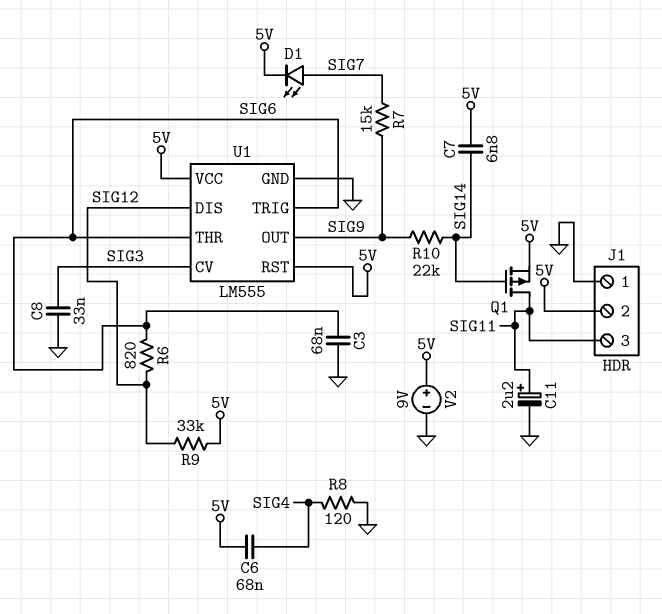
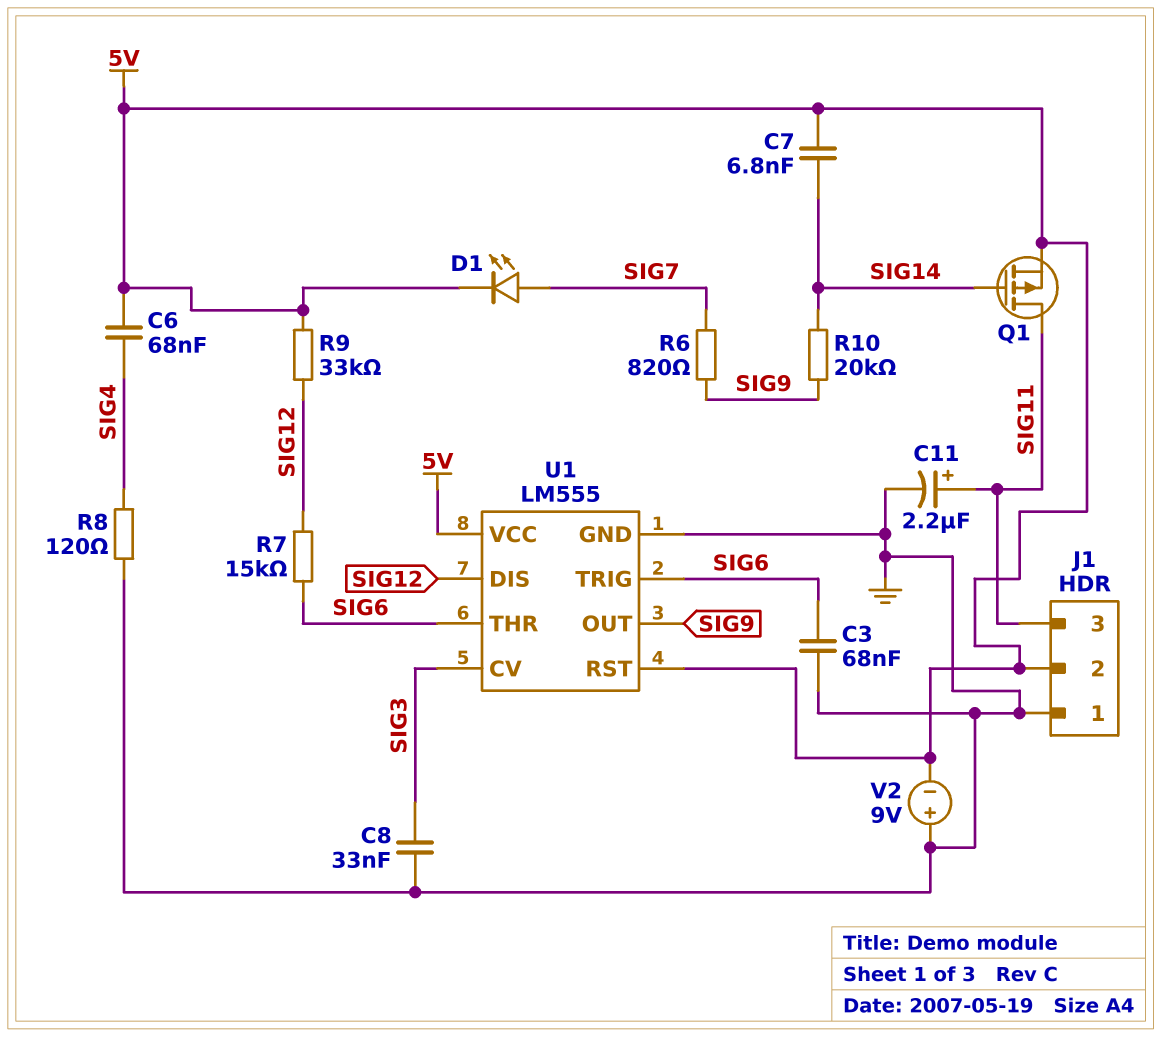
R6: 820 (SIG6, SIG12) -> 820 (SIG7, SIG9)
R7: 15k (SIG7, SIG9) -> 15k (SIG6, SIG12)
R10: 22k (SIG9, SIG14) -> 20k (SIG9, SIG14)
V2: 9V (plus 5V, minus GND) -> 9V (plus GND, minus 5V)

